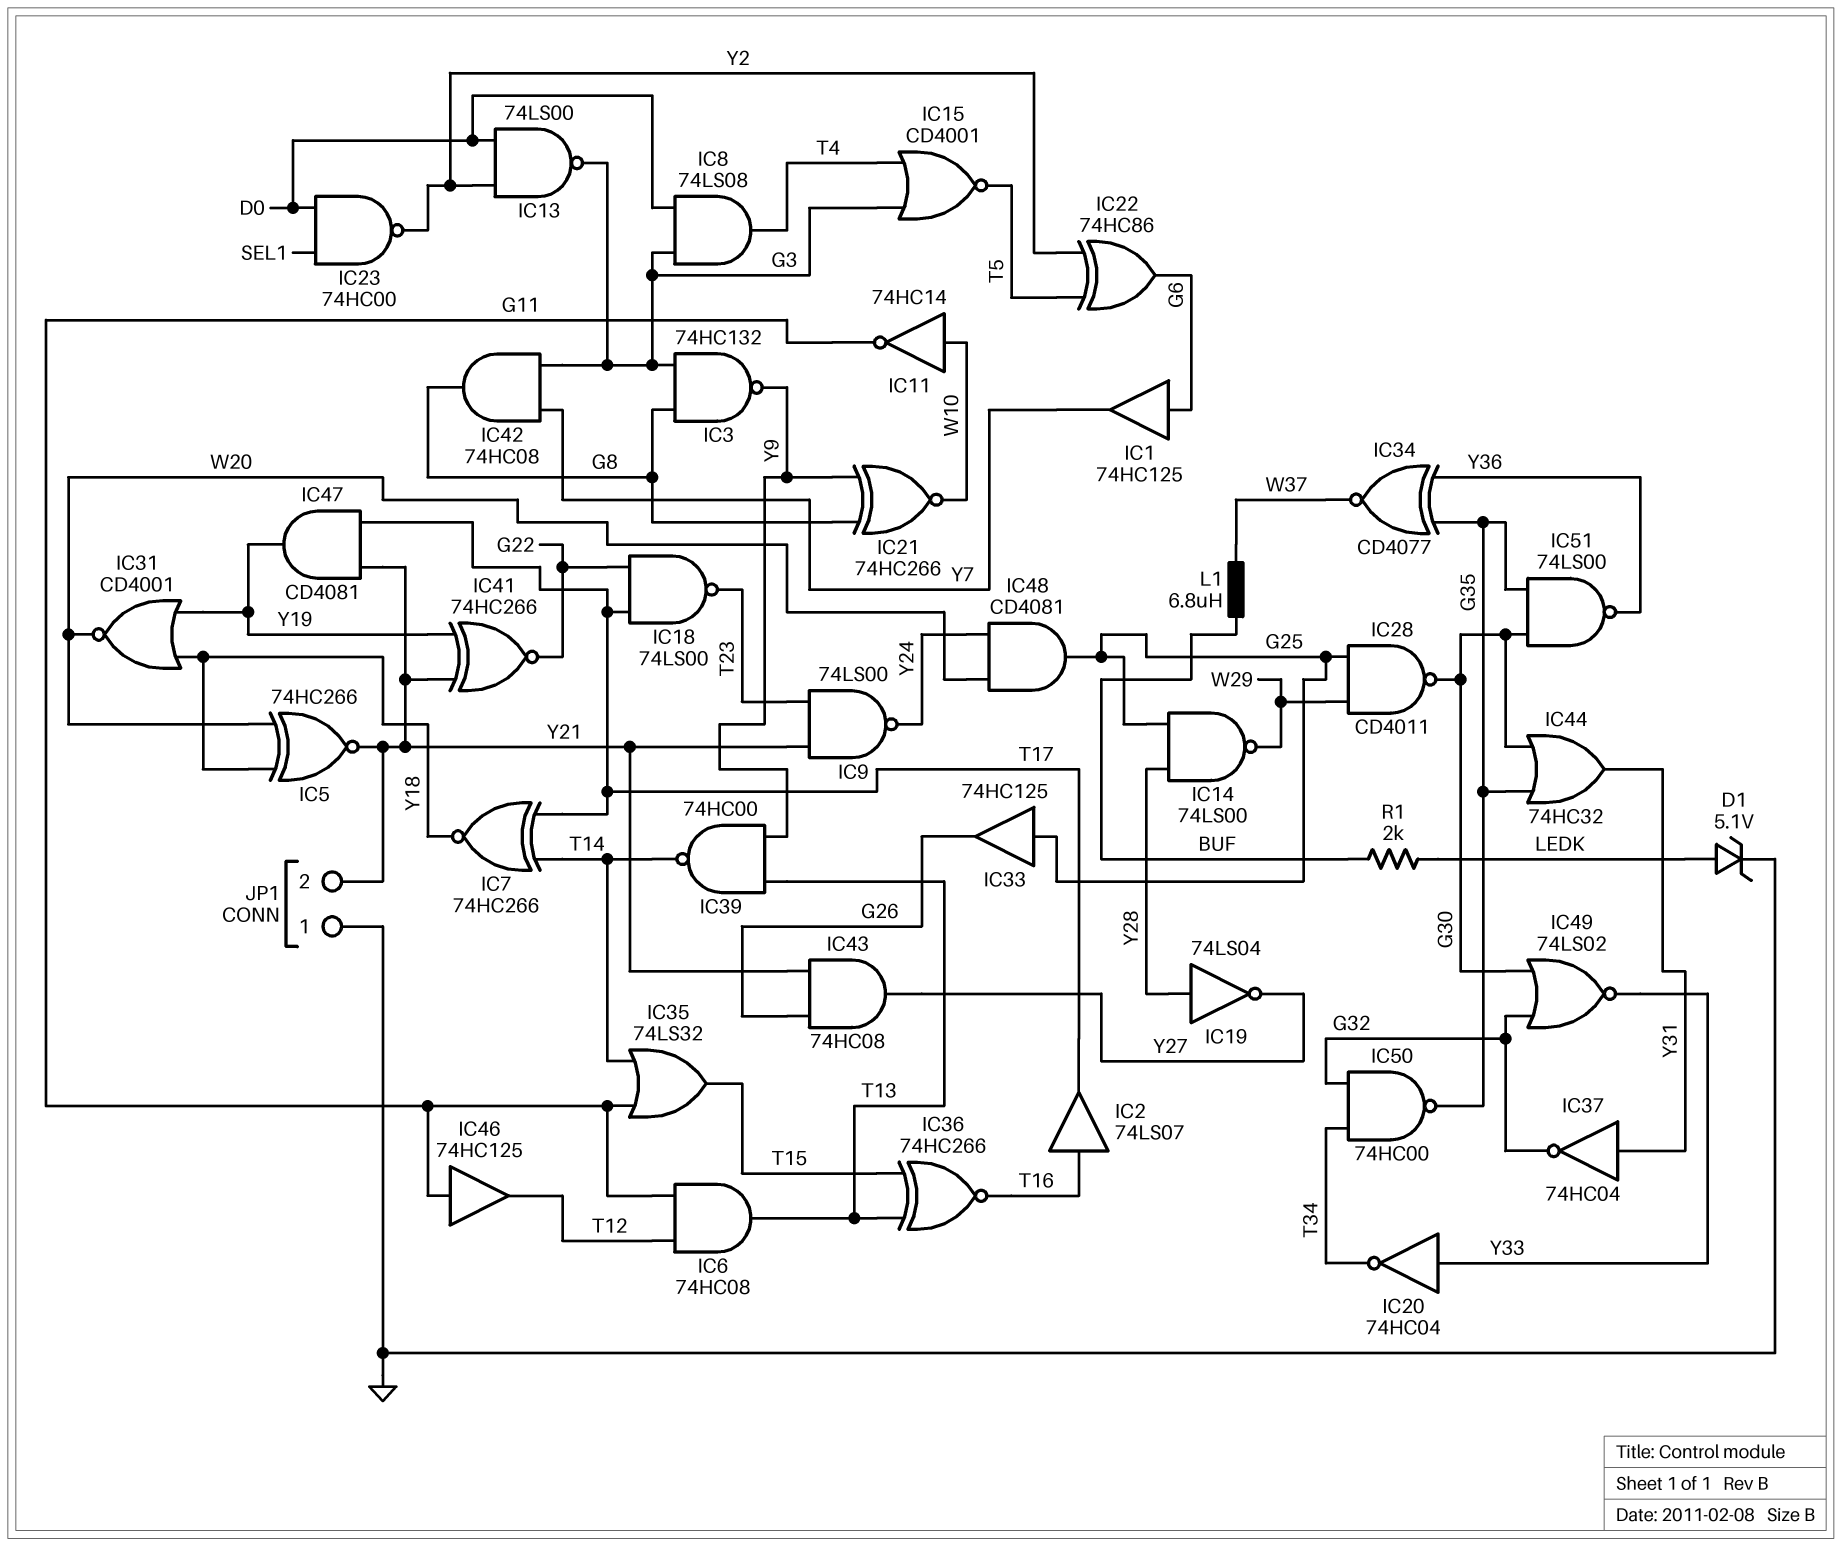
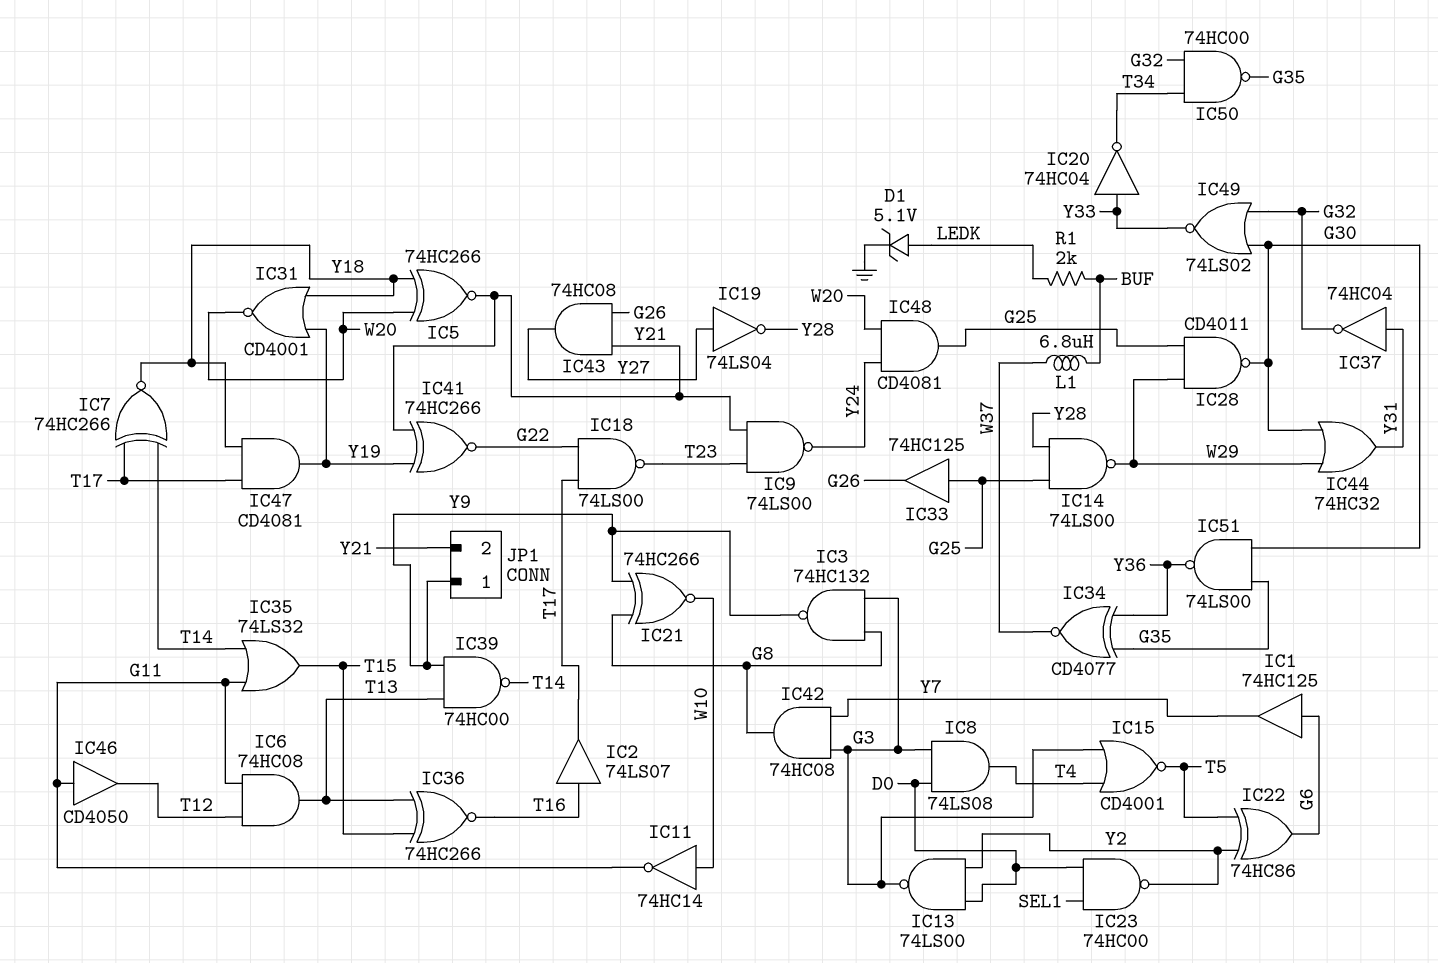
IC19: NOT 74LS04 (in Y28, out Y27) -> NOT 74LS04 (in Y27, out Y28)
IC44: OR 74HC32 (in G30, in G35, out Y31) -> OR 74HC32 (in G30, in W29, out Y31)
IC46: buffer 74HC125 (in G11, out T12) -> buffer CD4050 (in G11, out T12)
IC47: AND CD4081 (in T17, in Y21, out Y19) -> AND CD4081 (in T17, in Y18, out Y19)
JP1 pin 1: GND -> Y9

